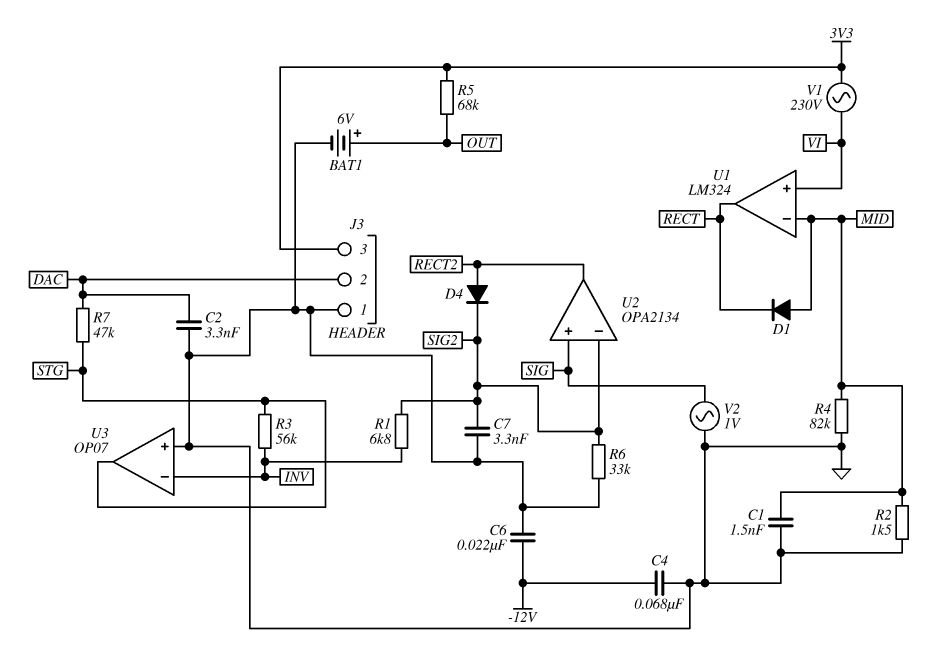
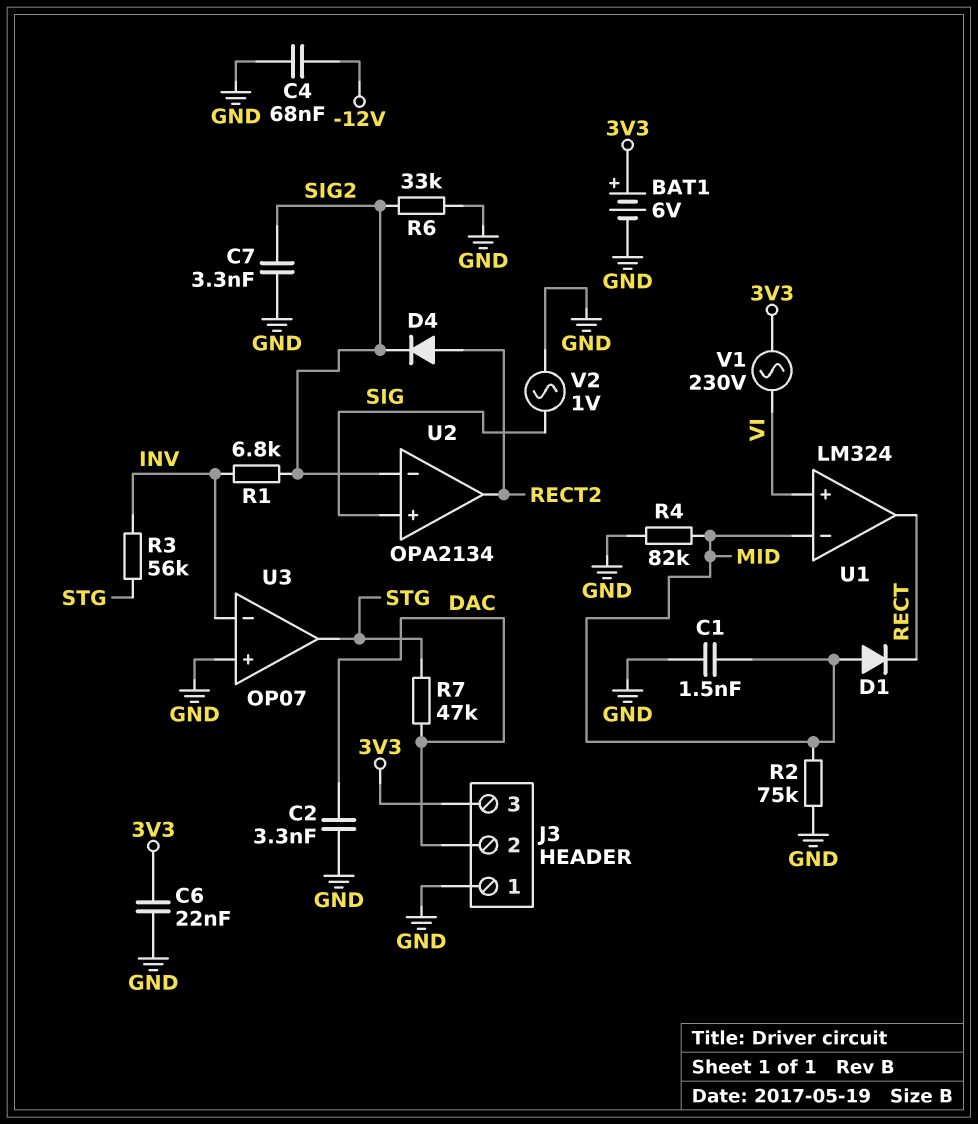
BAT1: 6V (plus OUT, minus GND) -> 6V (plus 3V3, minus GND)
C6: 22nF (-12V, GND) -> 22nF (3V3, GND)
R2: 1.5k (GND, MID) -> 75k (GND, MID)
R5: 68k (3V3, OUT) -> none

